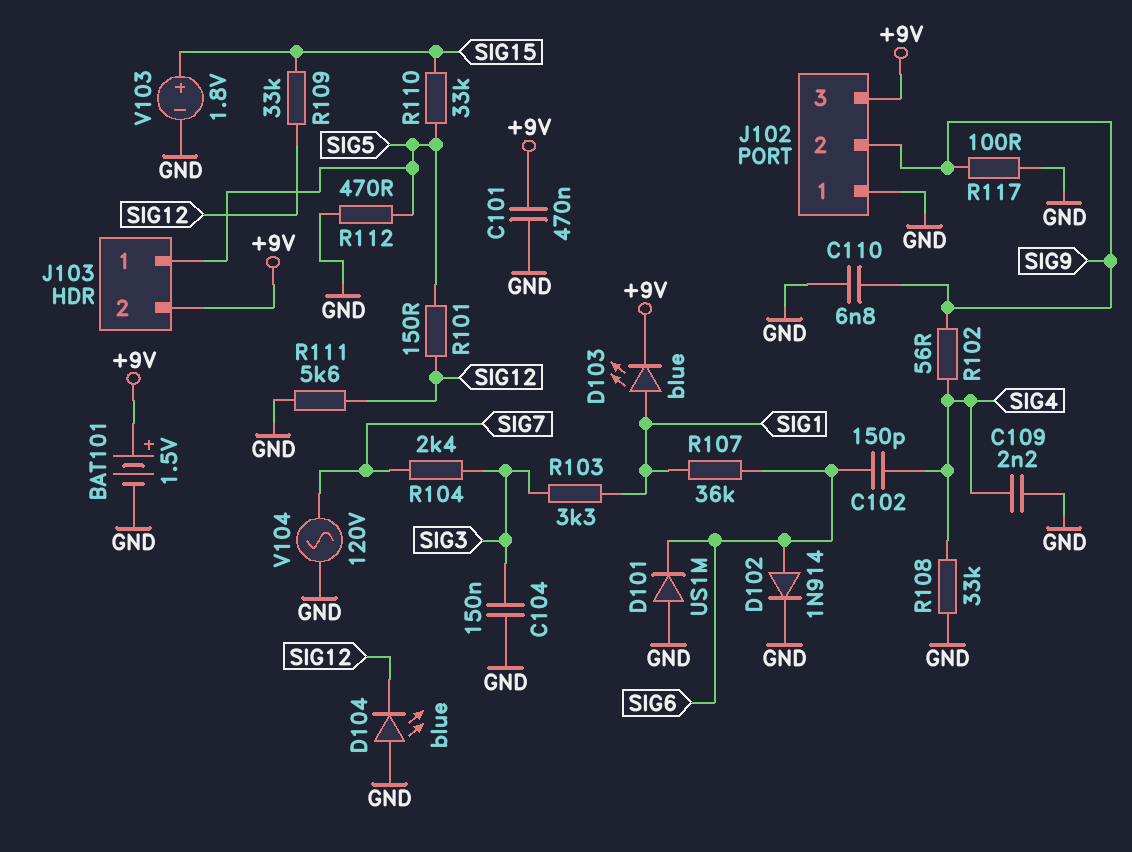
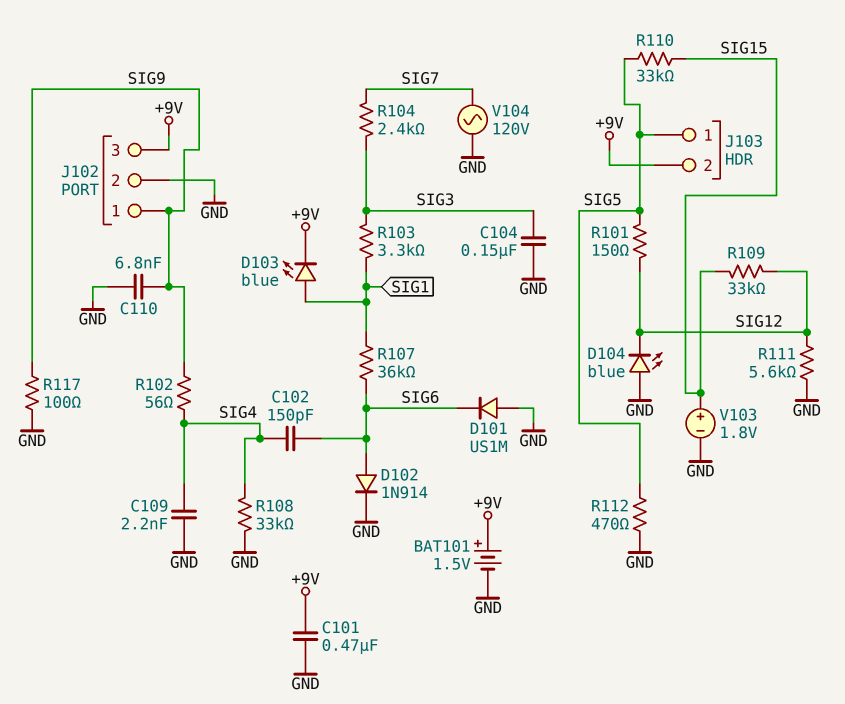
J102 pin 1: GND -> SIG9
J102 pin 2: SIG9 -> GND

